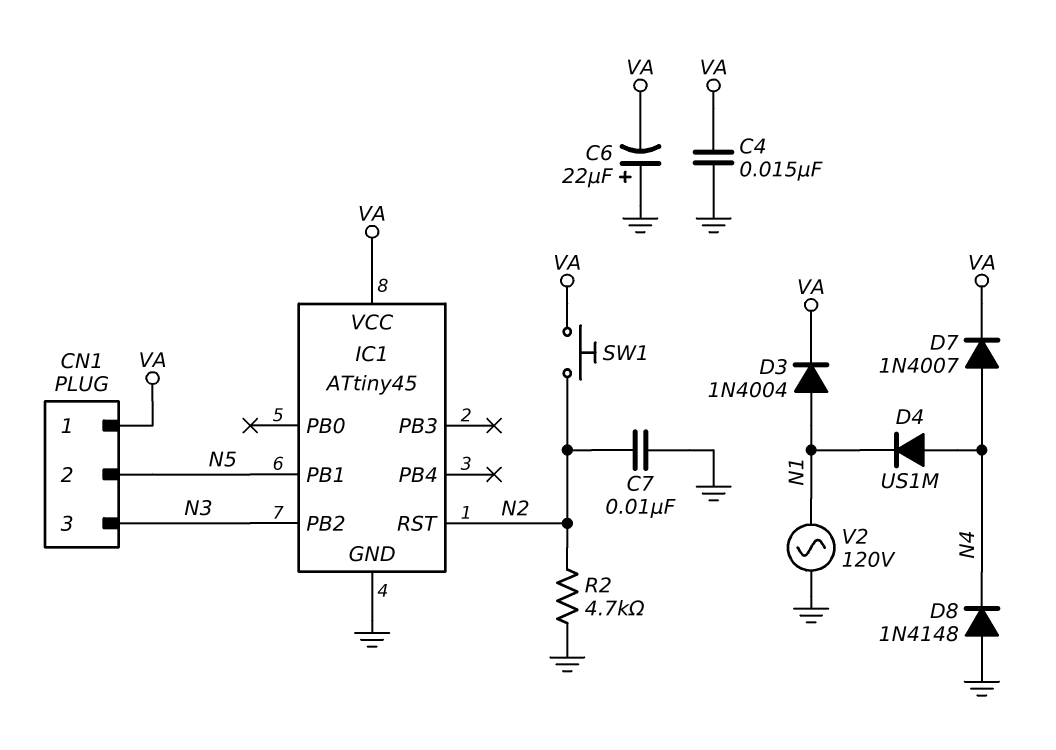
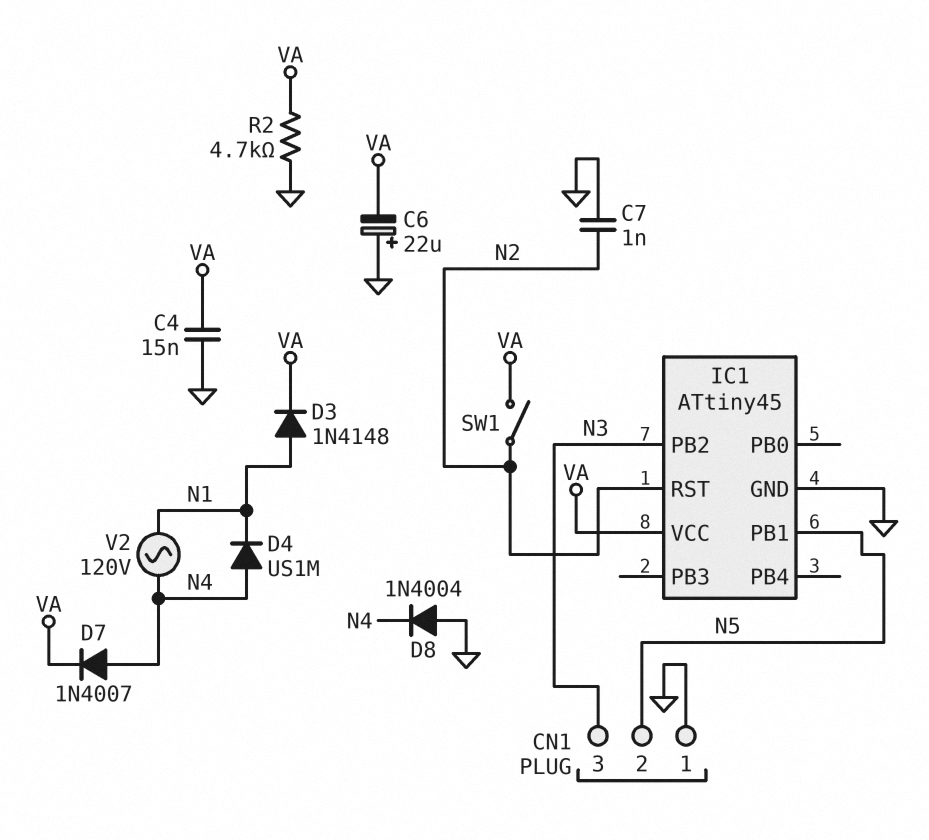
C7: 10nF (GND, N2) -> 1nF (GND, N2)
CN1 pin 1: VA -> GND
D3: diode 1N4004 (A N1, K VA) -> diode 1N4148 (A N1, K VA)
D8: diode 1N4148 (A GND, K N4) -> diode 1N4004 (A GND, K N4)
R2: 4.7k (GND, N2) -> 4.7k (GND, VA)
SW1: button (N2, VA) -> switch (N2, VA)
V2: AC 120V (GND, N1) -> AC 120V (N1, N4)

